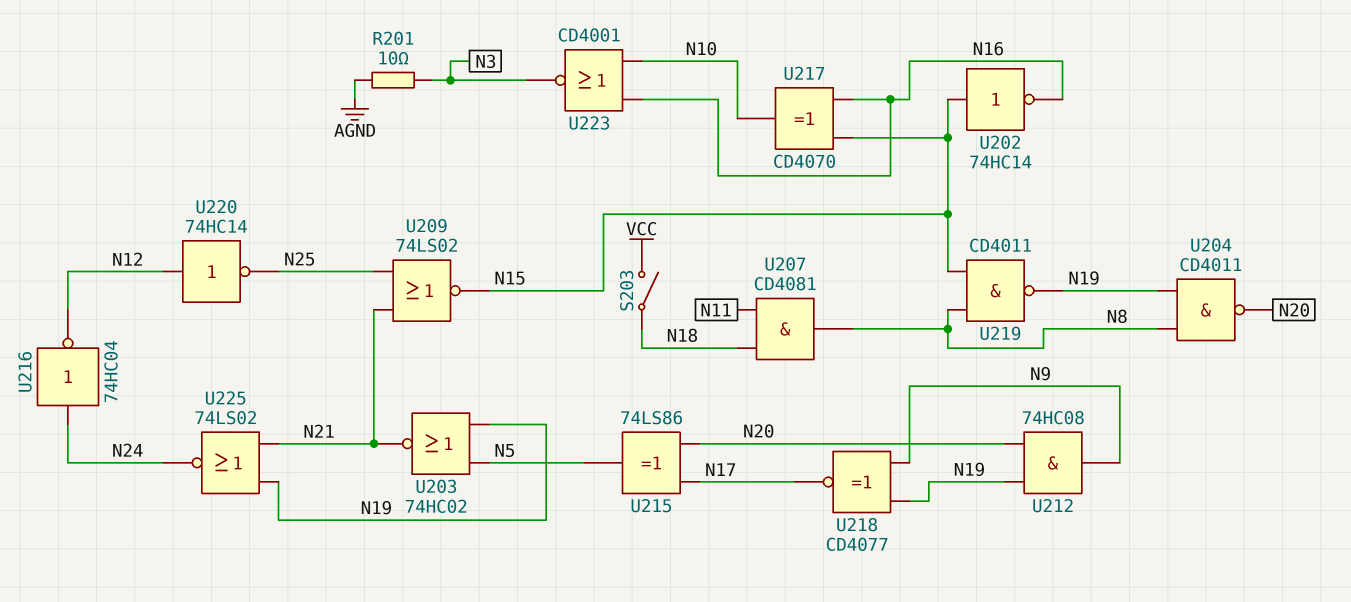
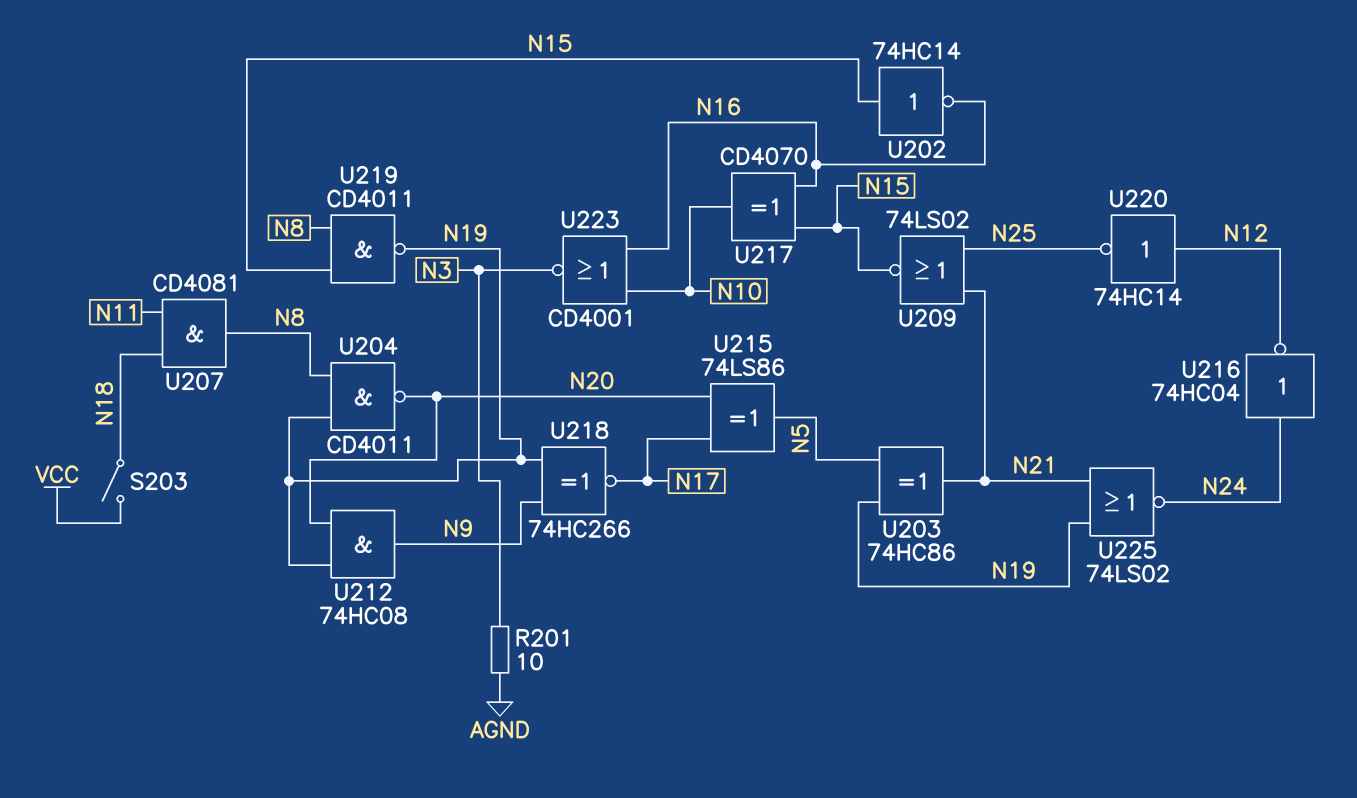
U203: NOR 74HC02 (in N5, in N19, out N21) -> XOR 74HC86 (in N5, in N19, out N21)
U218: XNOR CD4077 (in N9, in N19, out N17) -> XNOR 74HC266 (in N9, in N19, out N17)

